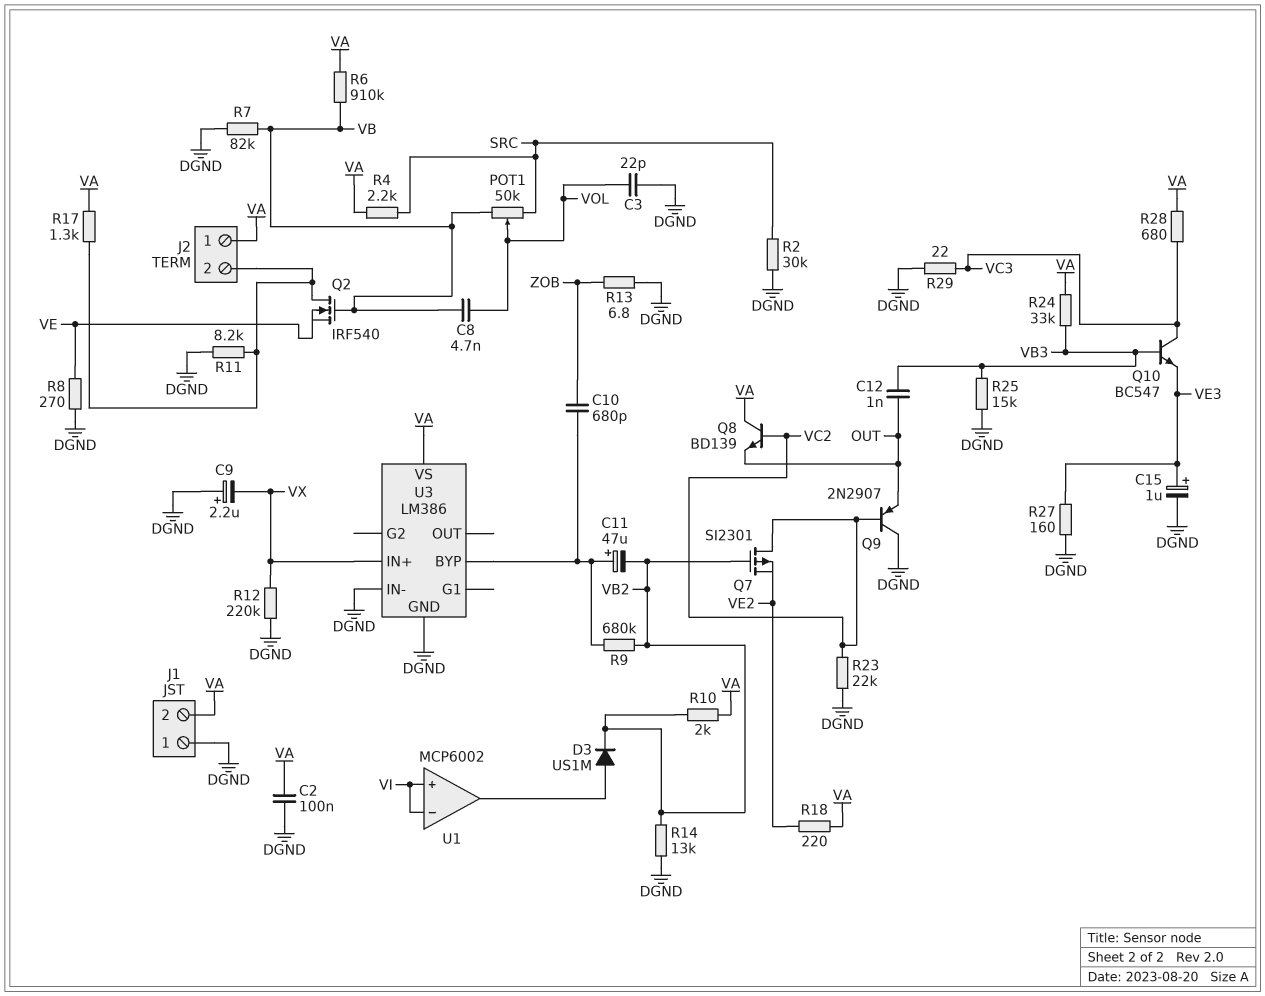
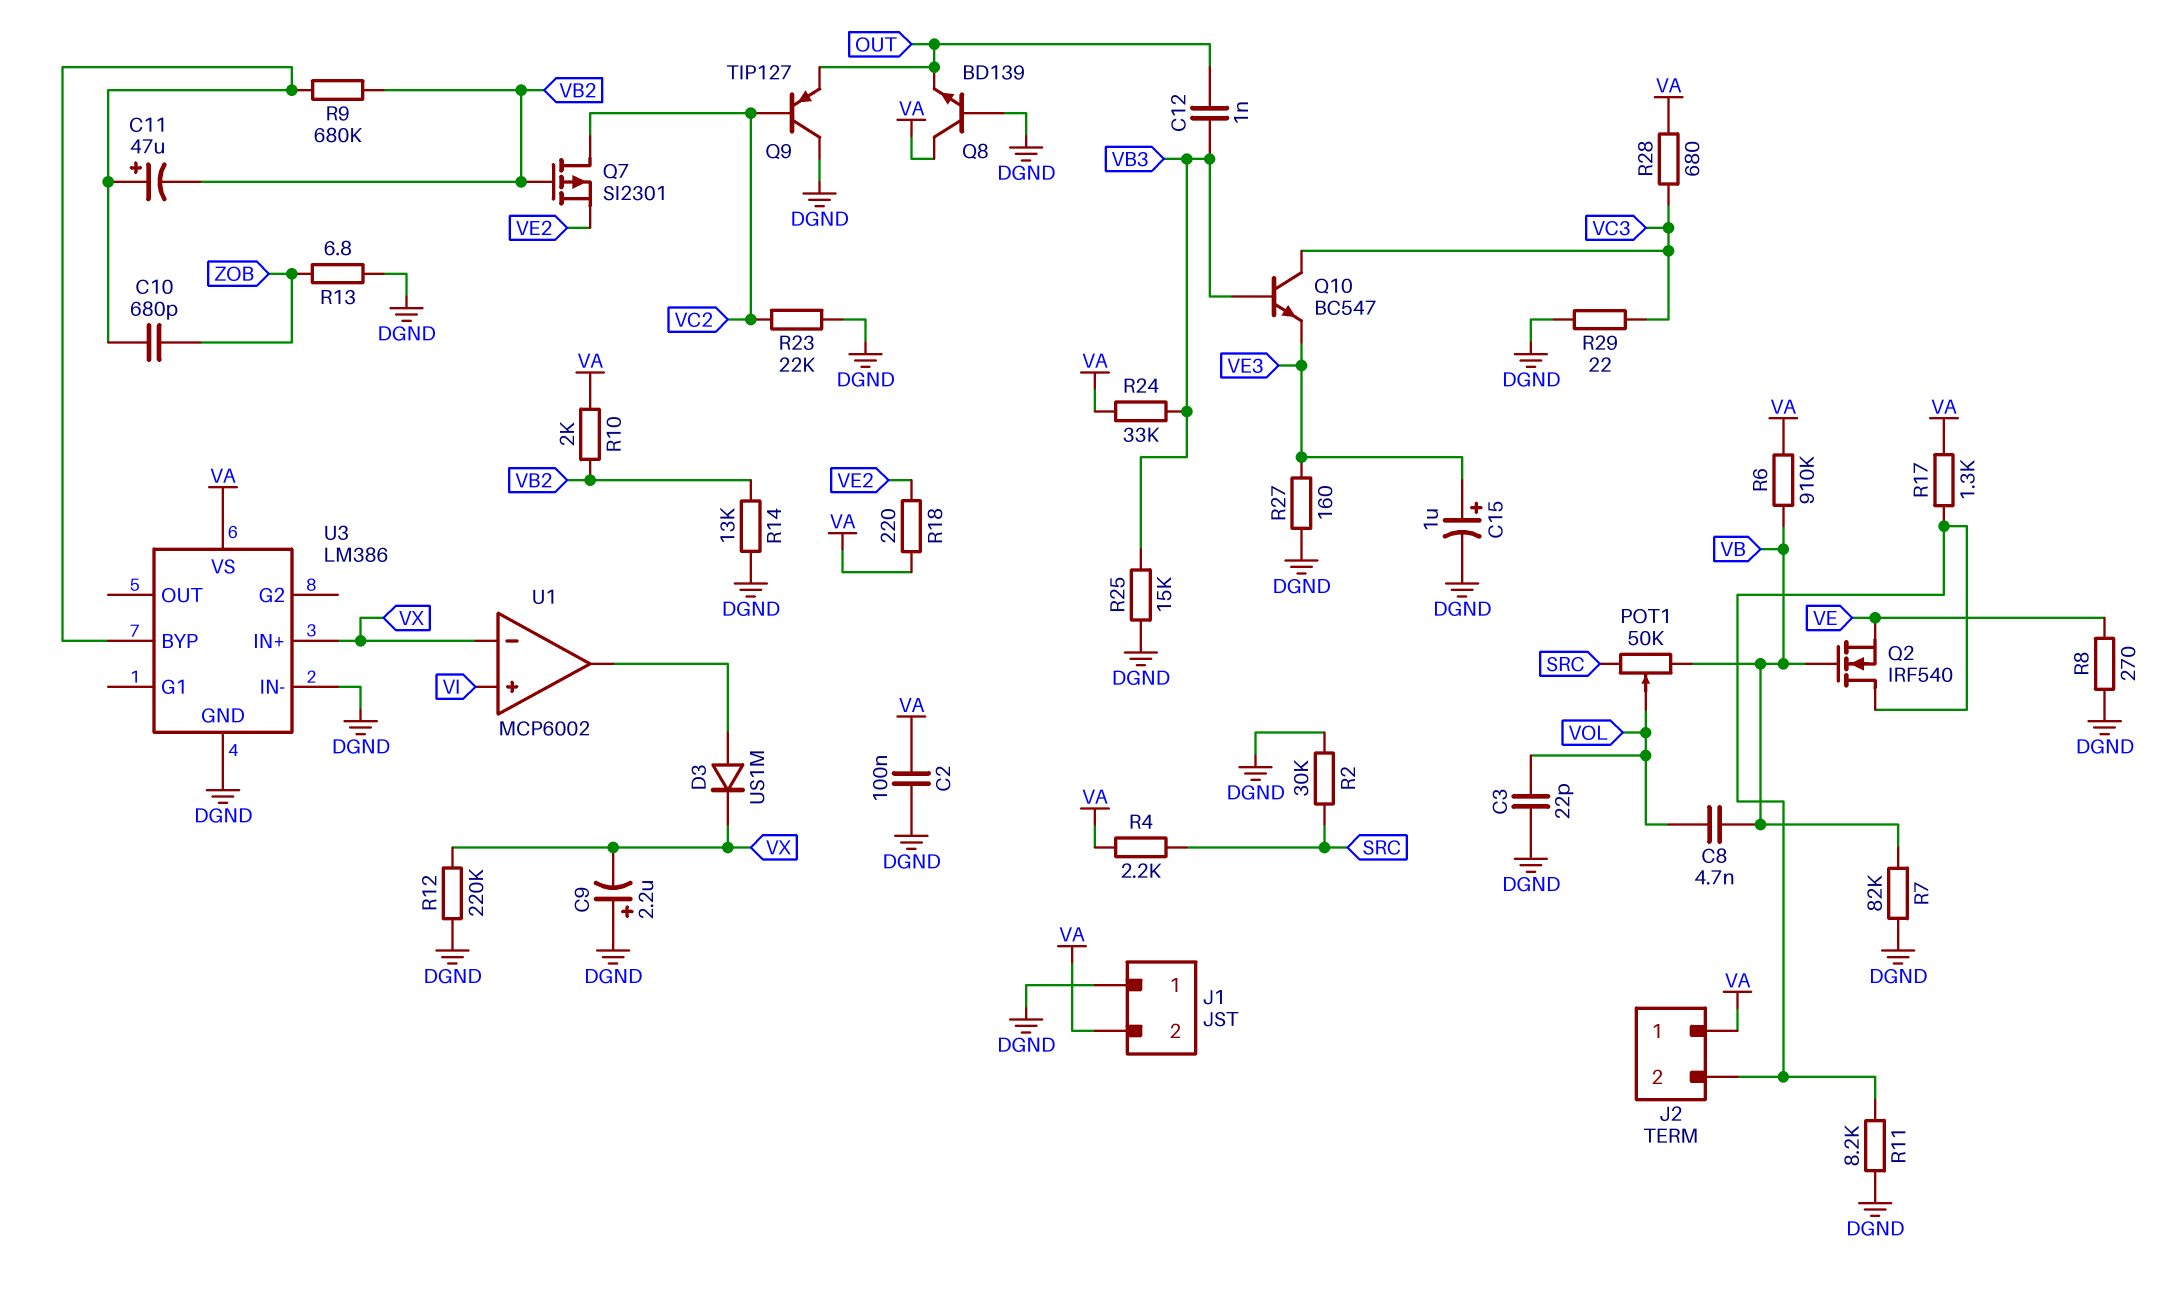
D3: diode US1M (A U1/out, K VB2) -> diode US1M (A U1/out, K VX)
Q8: NPN BD139 (B VC2, C VA, E OUT) -> NPN BD139 (B DGND, C VA, E OUT)
Q9: PNP 2N2907 (B VC2, C DGND, E OUT) -> PNP TIP127 (B VC2, C DGND, E OUT)
U1 pin in-: VI -> VX

